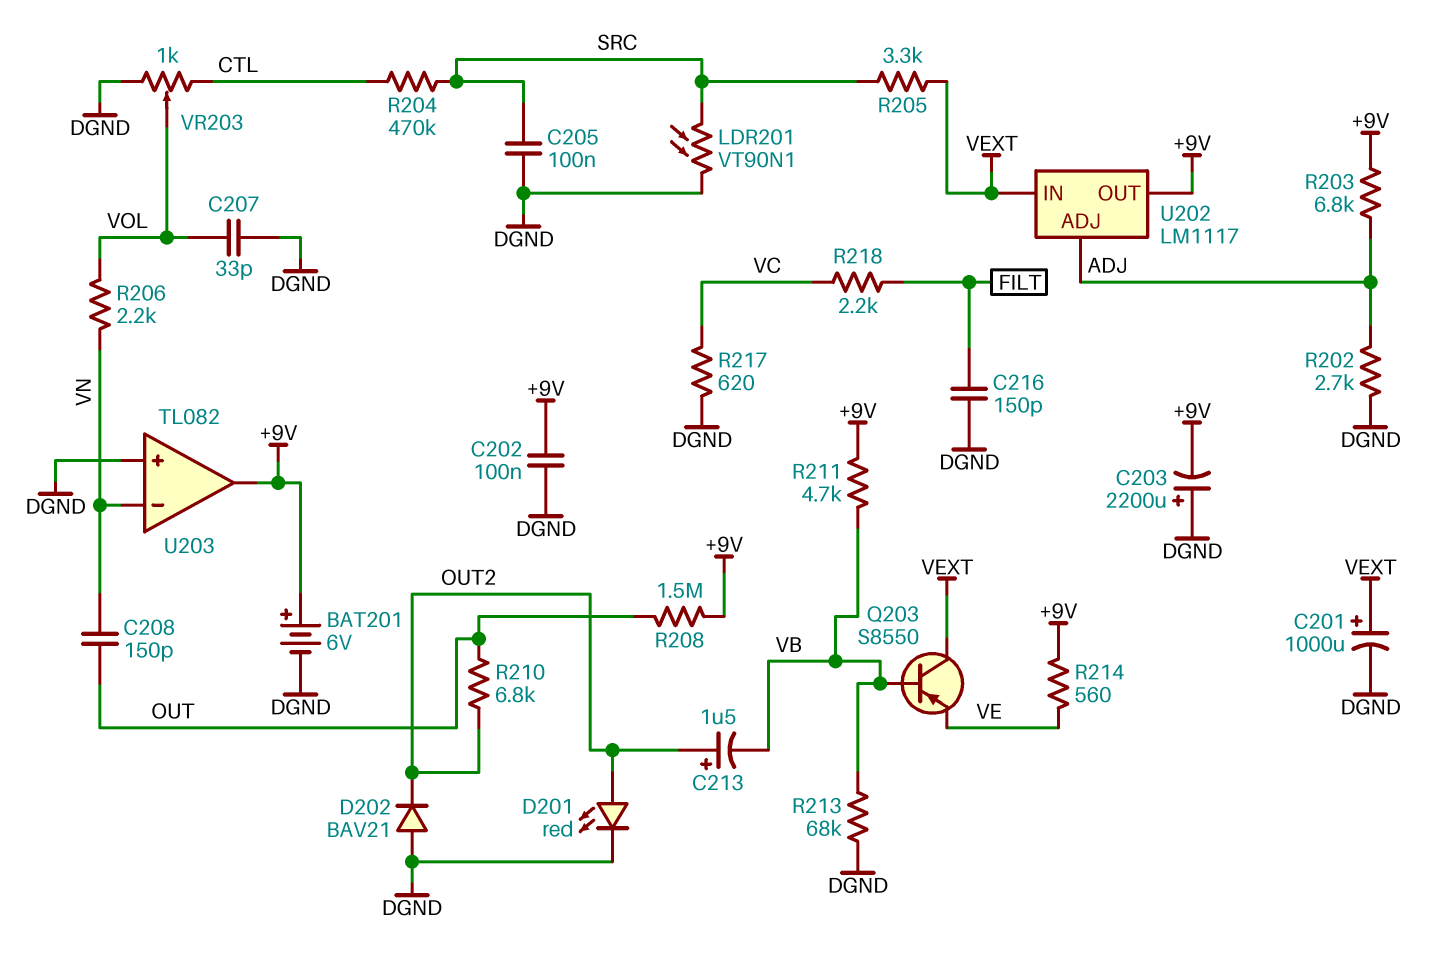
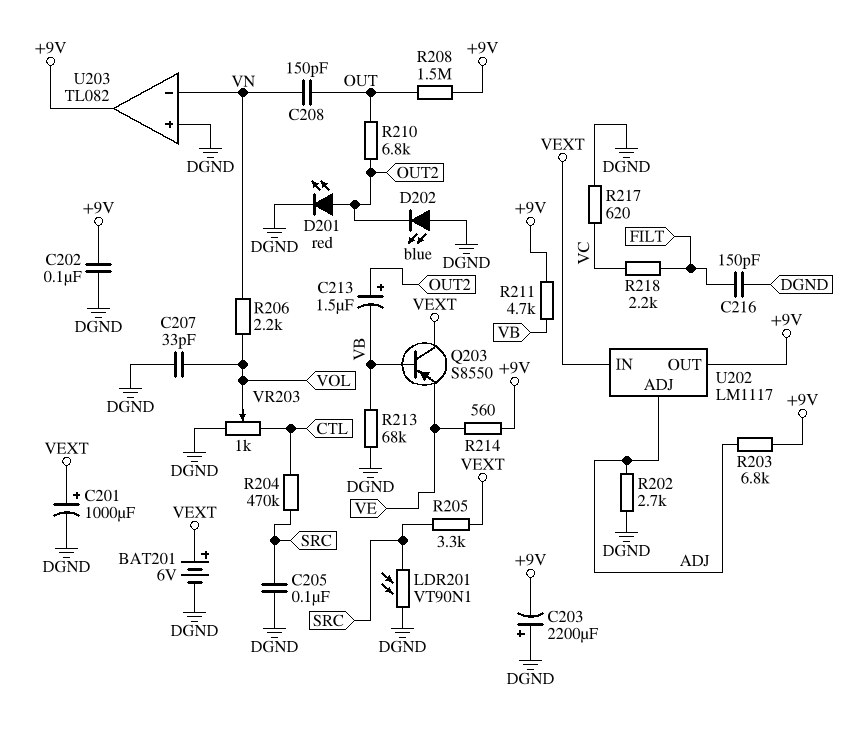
BAT201: 6V (plus +9V, minus DGND) -> 6V (plus VEXT, minus DGND)
D202: diode BAV21 (A DGND, K OUT2) -> LED blue (A DGND, K OUT2)

